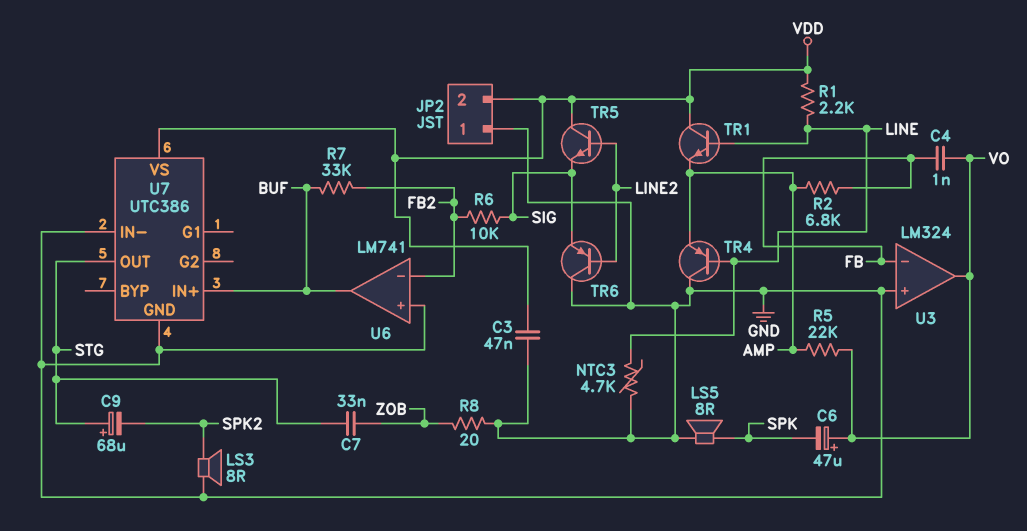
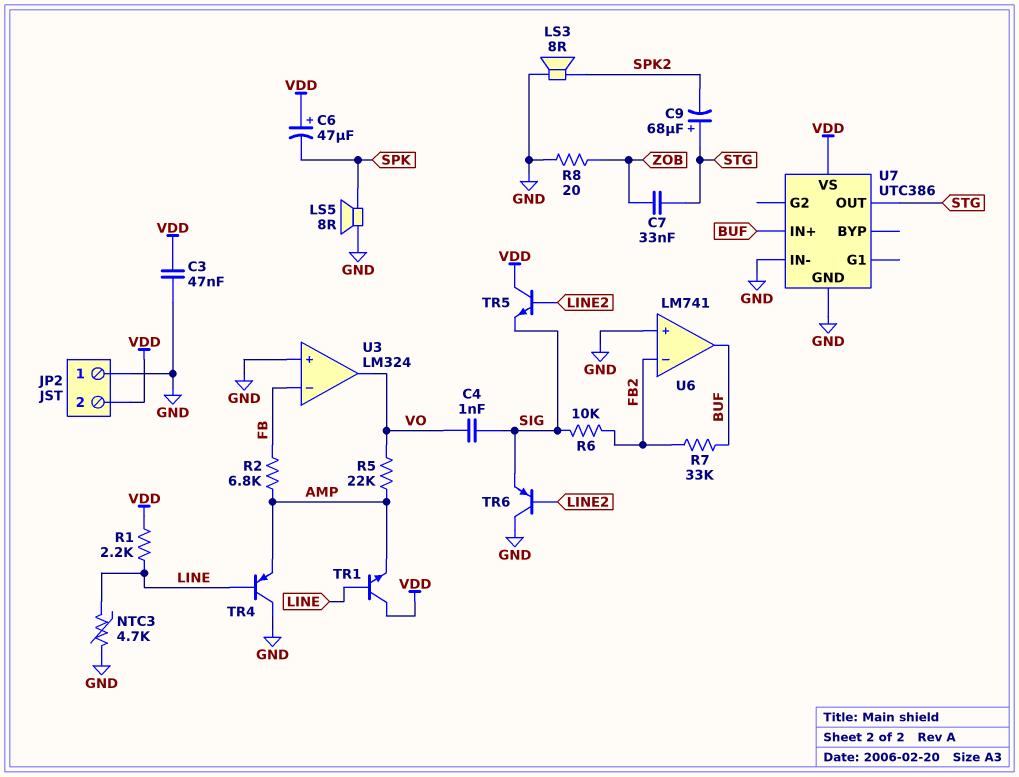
C4: 1nF (FB, VO) -> 1nF (SIG, VO)
C6: 47uF (plus VO, minus SPK) -> 47uF (plus VDD, minus SPK)

